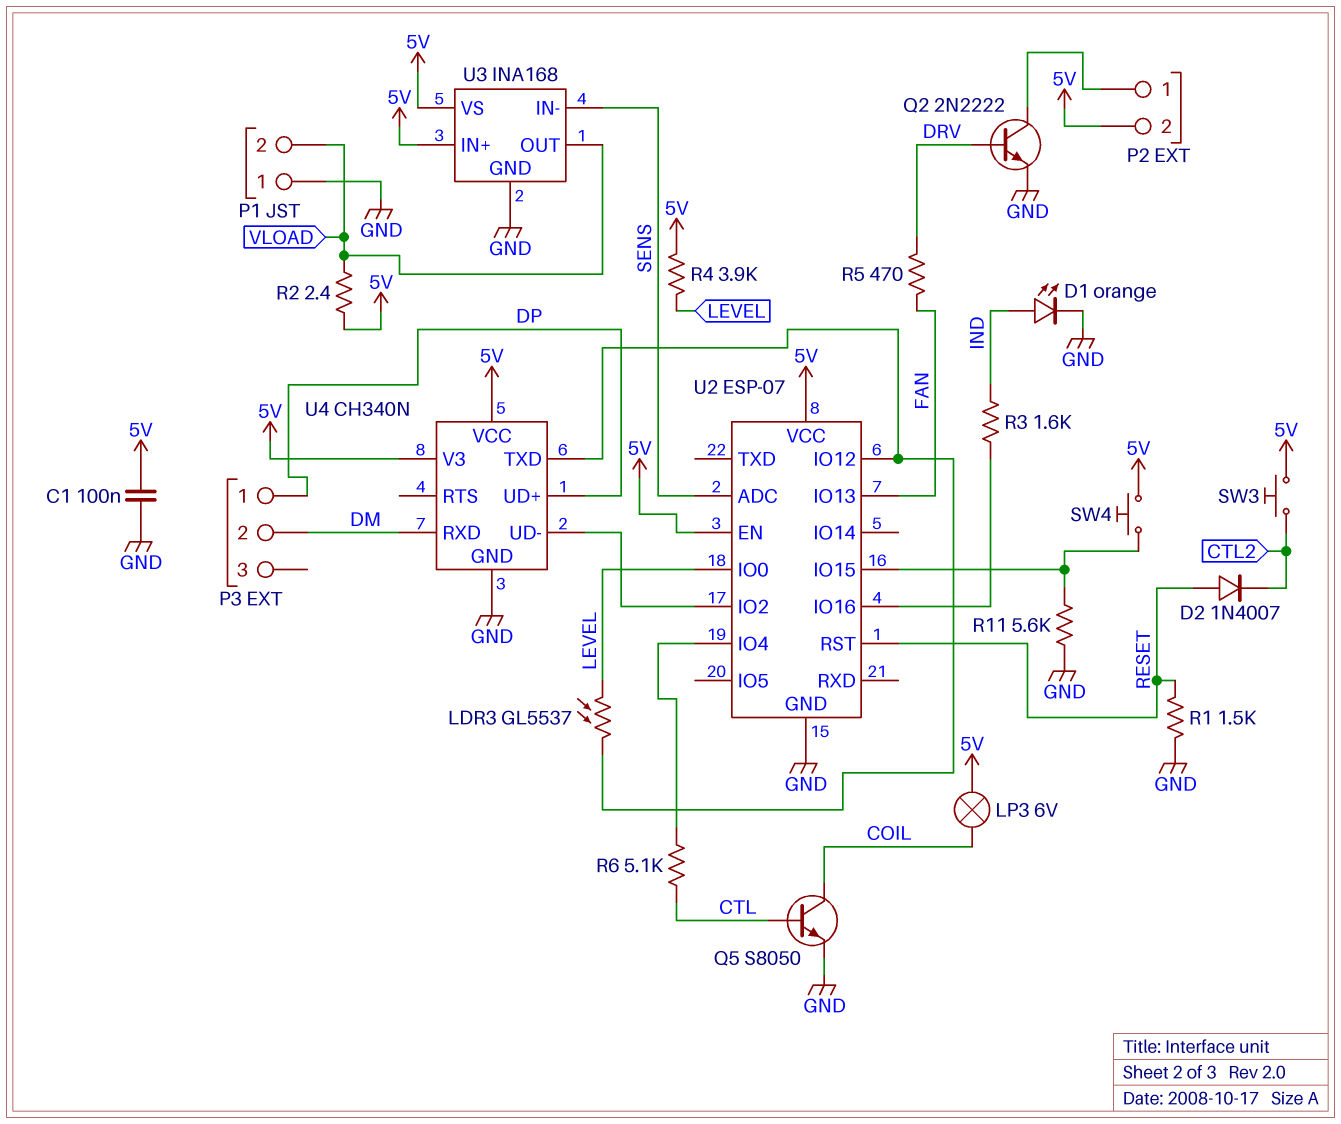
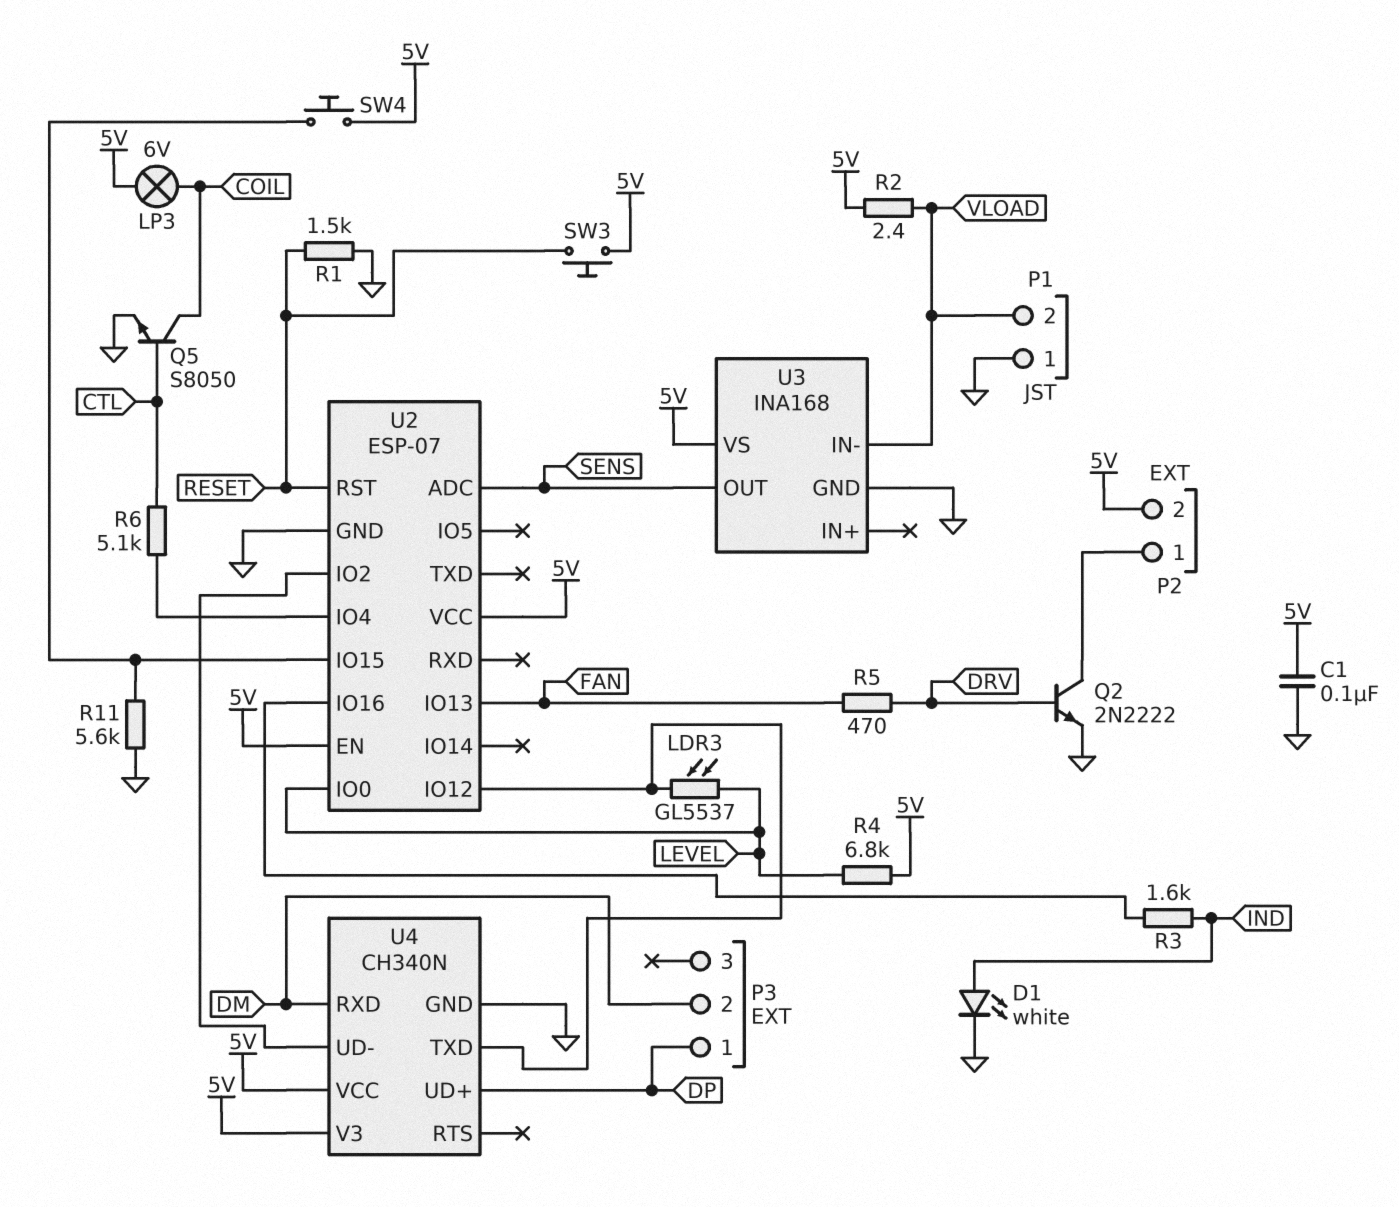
D1: LED orange (A IND, K GND) -> LED white (A IND, K GND)
D2: diode 1N4007 (A RESET, K CTL2) -> none
R4: 3.9k (5V, LEVEL) -> 6.8k (5V, LEVEL)
SW3: button (5V, CTL2) -> button (5V, RESET)
U3 pin IN+: 5V -> none
U3 pin IN-: SENS -> VLOAD
U3 pin OUT: VLOAD -> SENS

